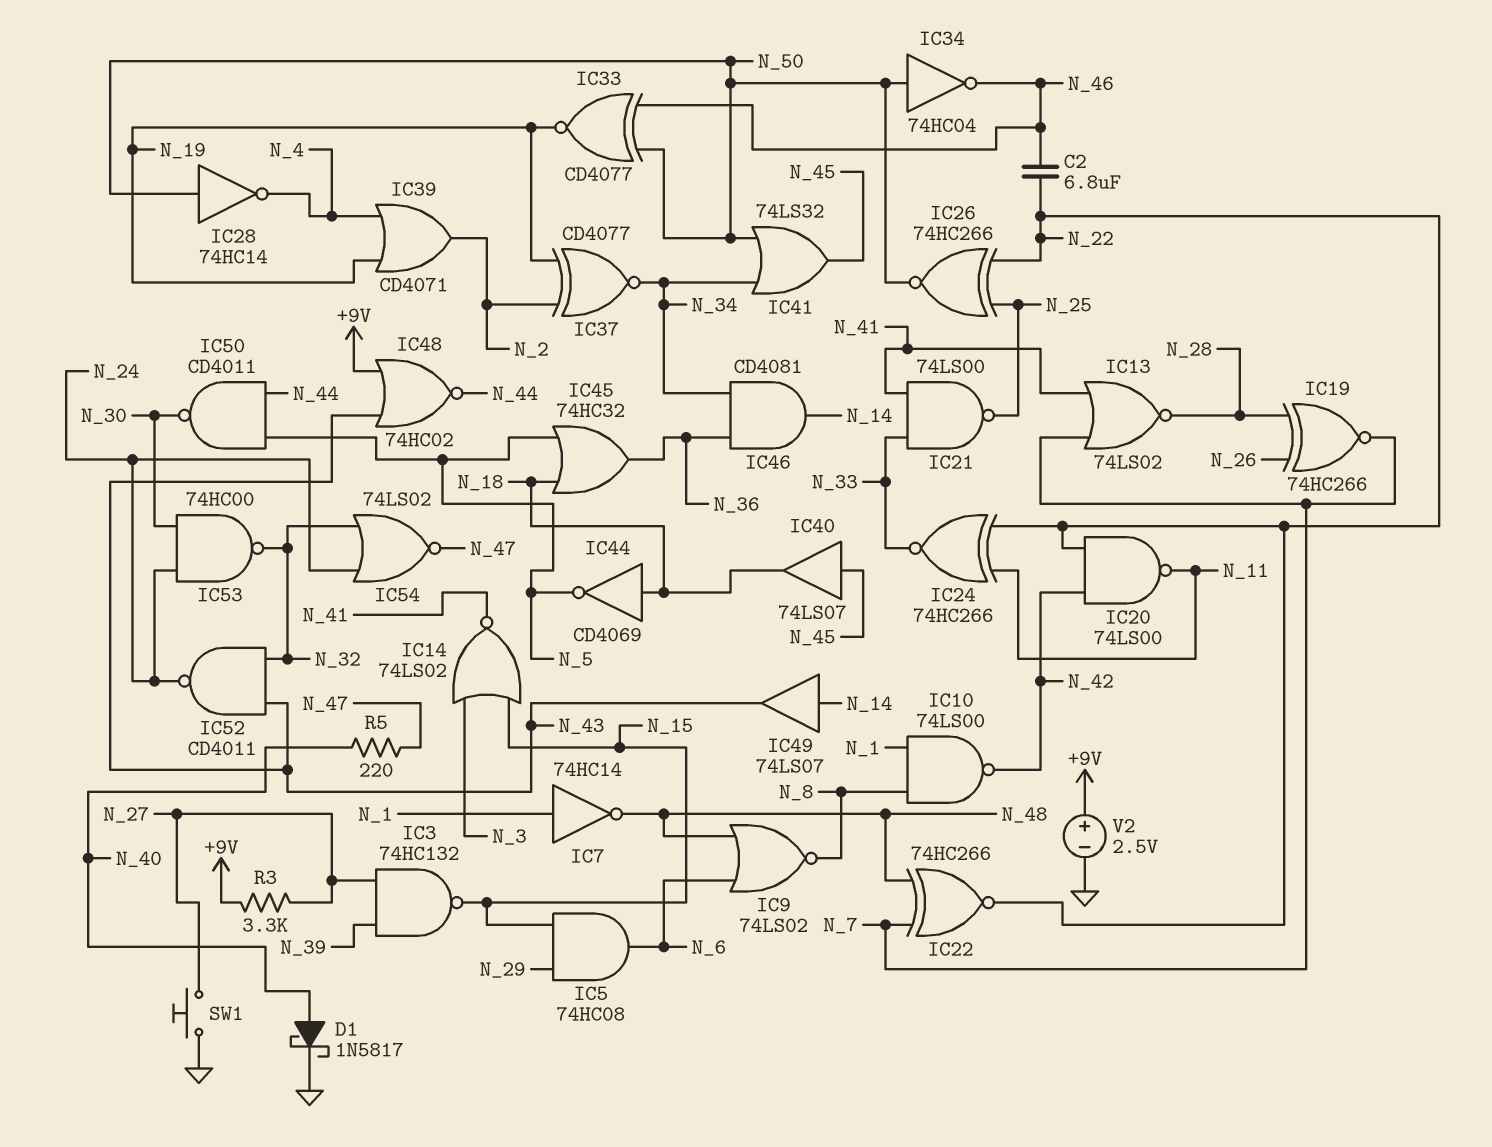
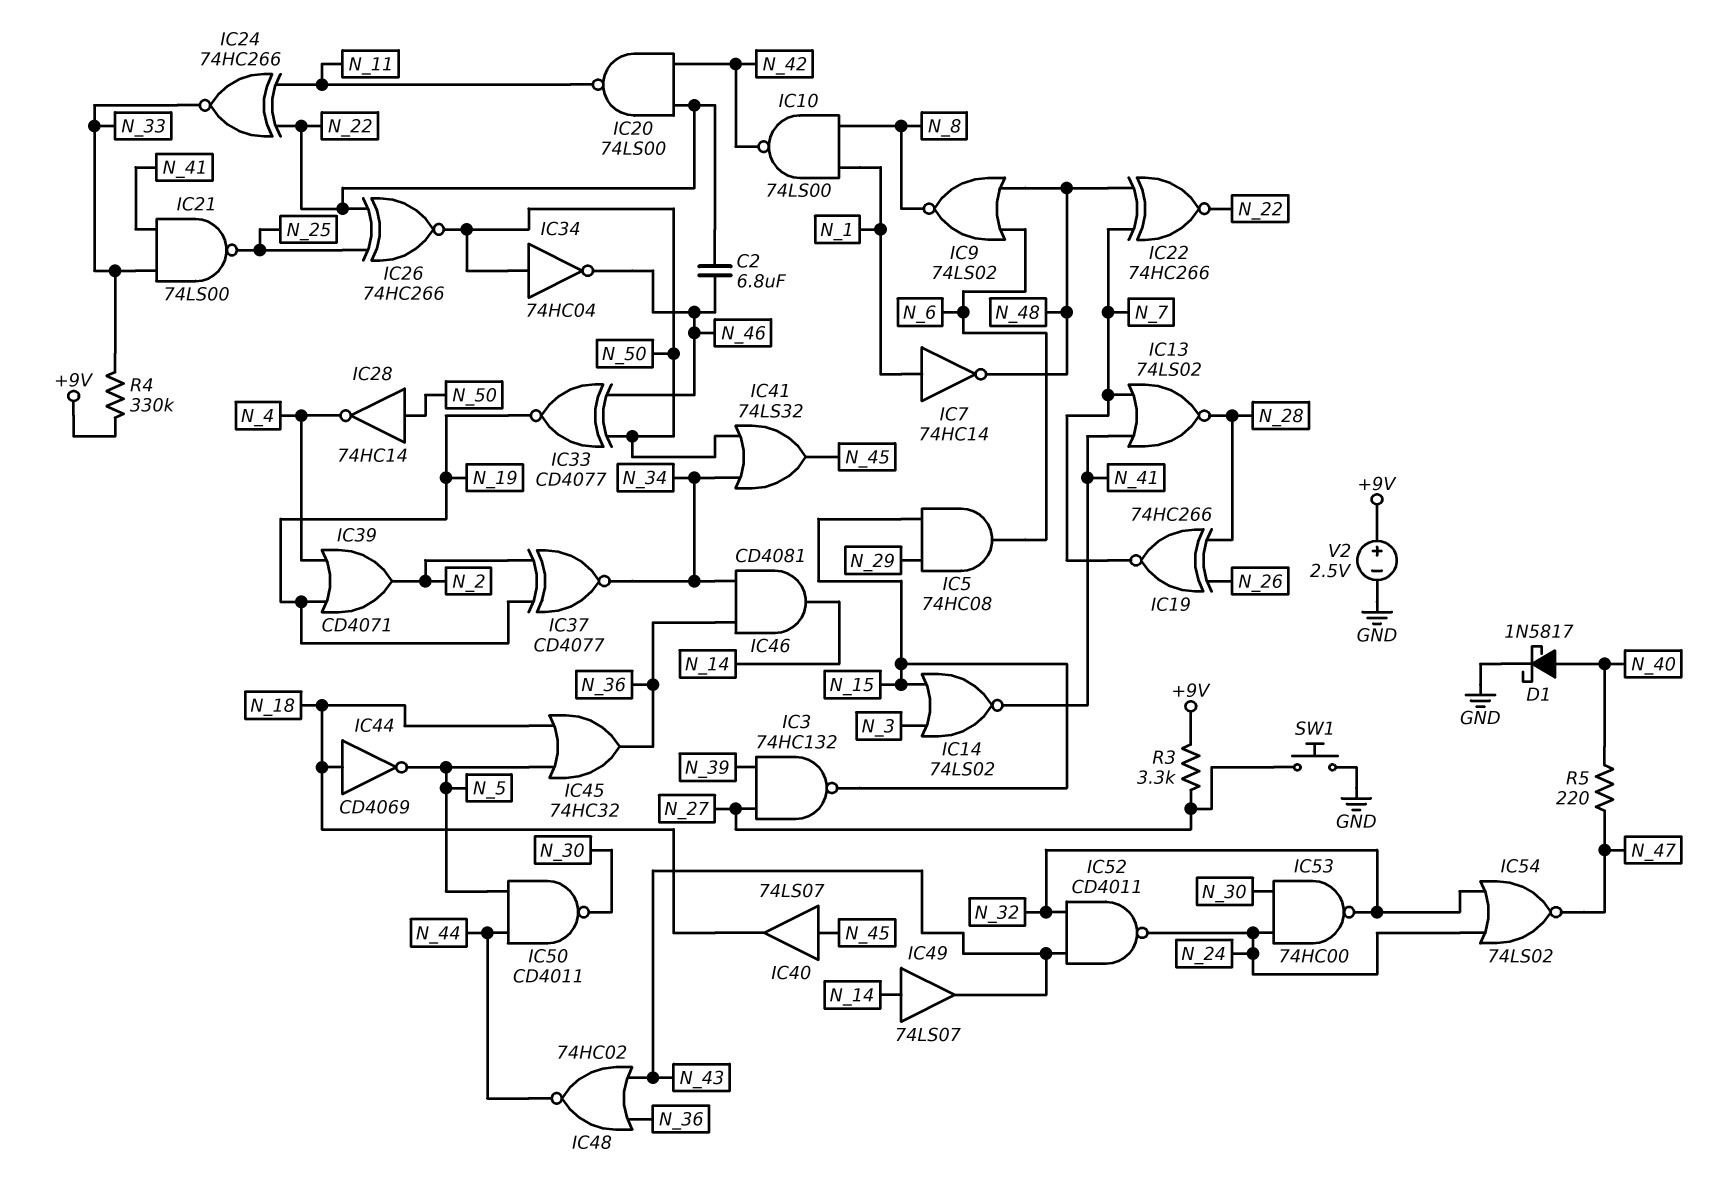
IC48: NOR 74HC02 (in +9V, in N_43, out N_44) -> NOR 74HC02 (in N_36, in N_43, out N_44)
R4: none -> 330k (+9V, N_33)

